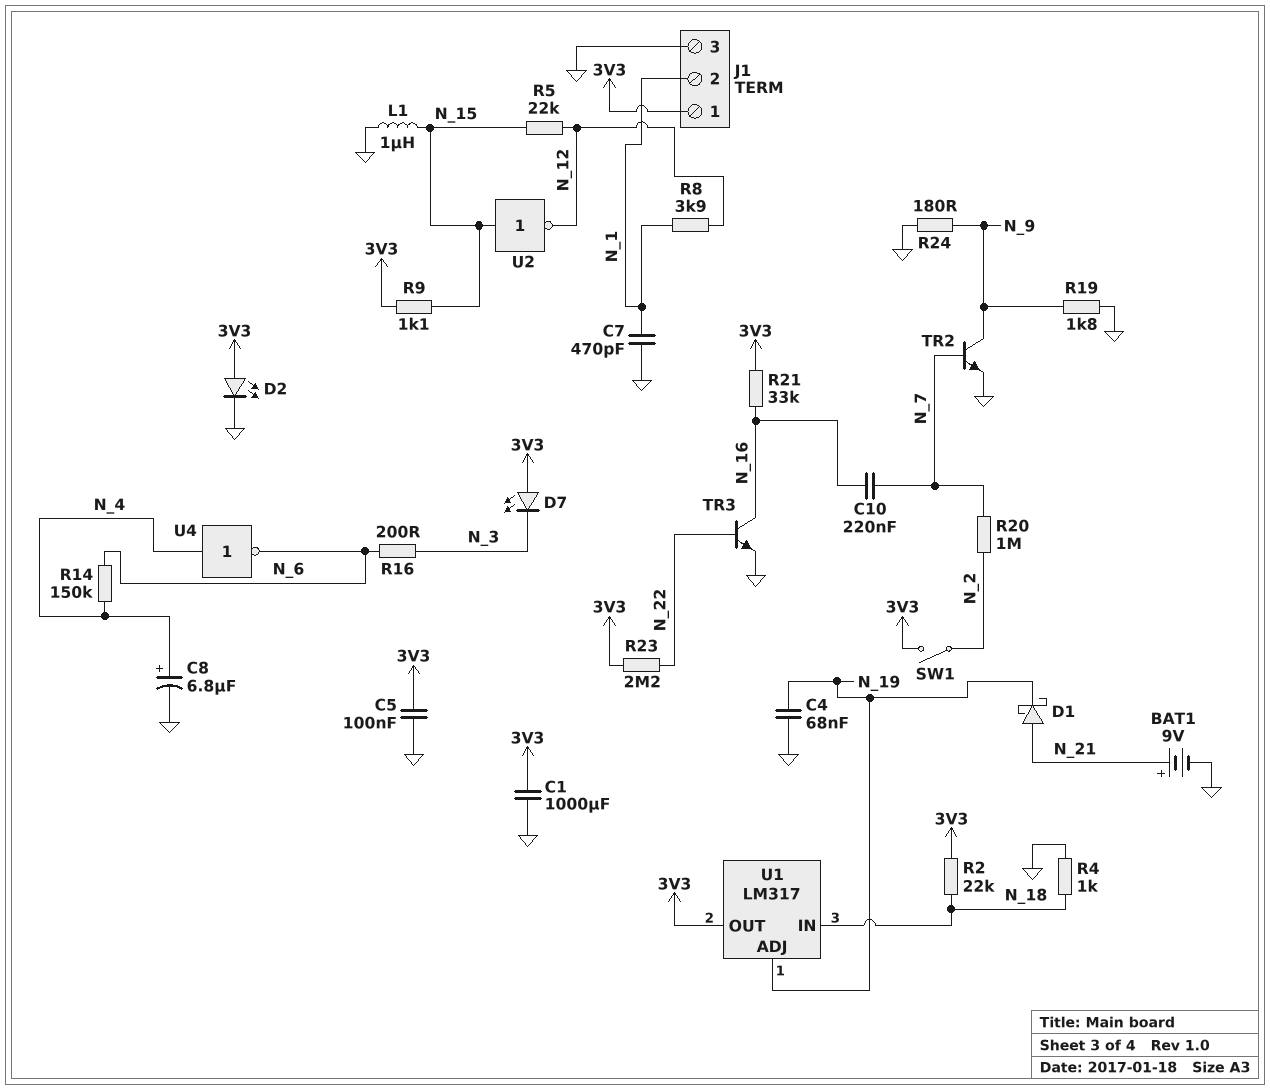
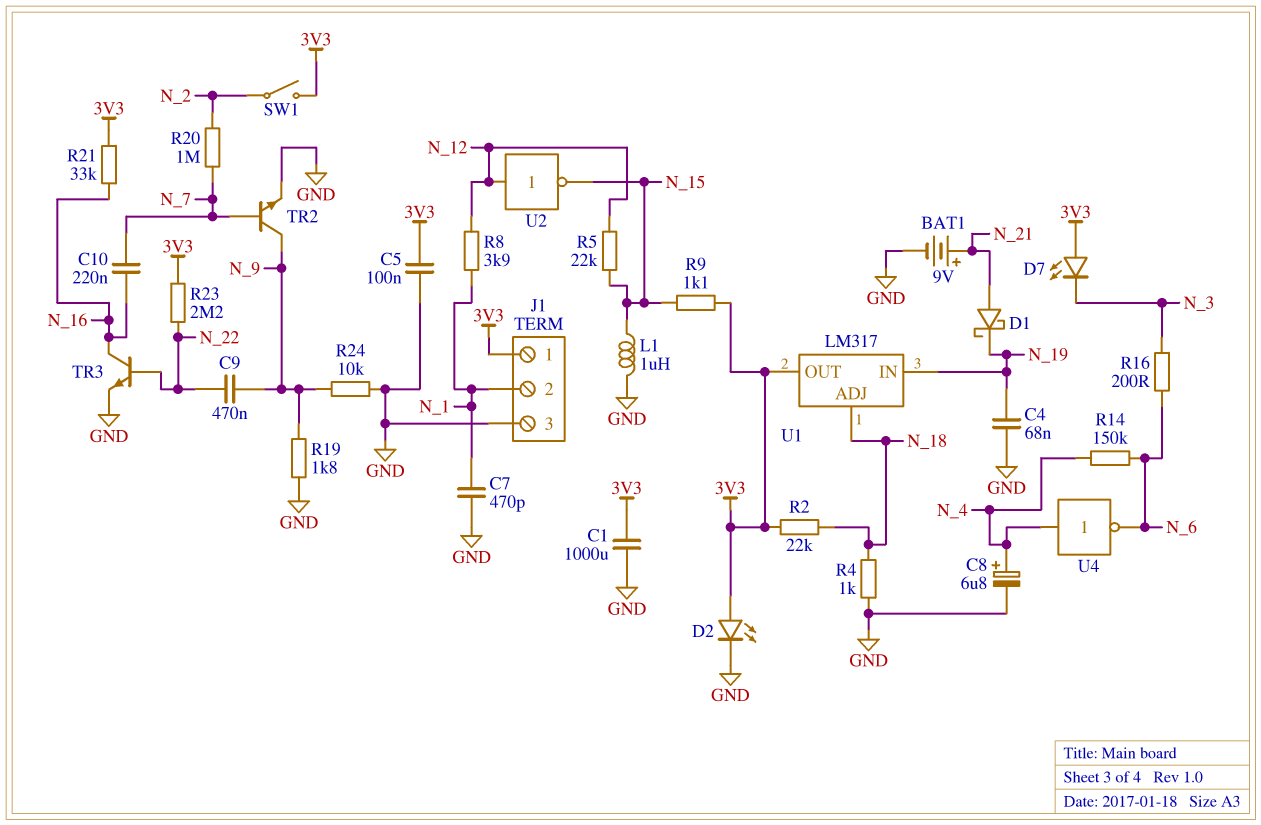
C9: none -> 470nF (N_9, N_22)
R24: 180 (GND, N_9) -> 10k (GND, N_9)
U1 pin ADJ: N_19 -> N_18
U1 pin IN: N_18 -> N_19
U2: NOT (in N_15, out N_12) -> NOT (in N_12, out N_15)

